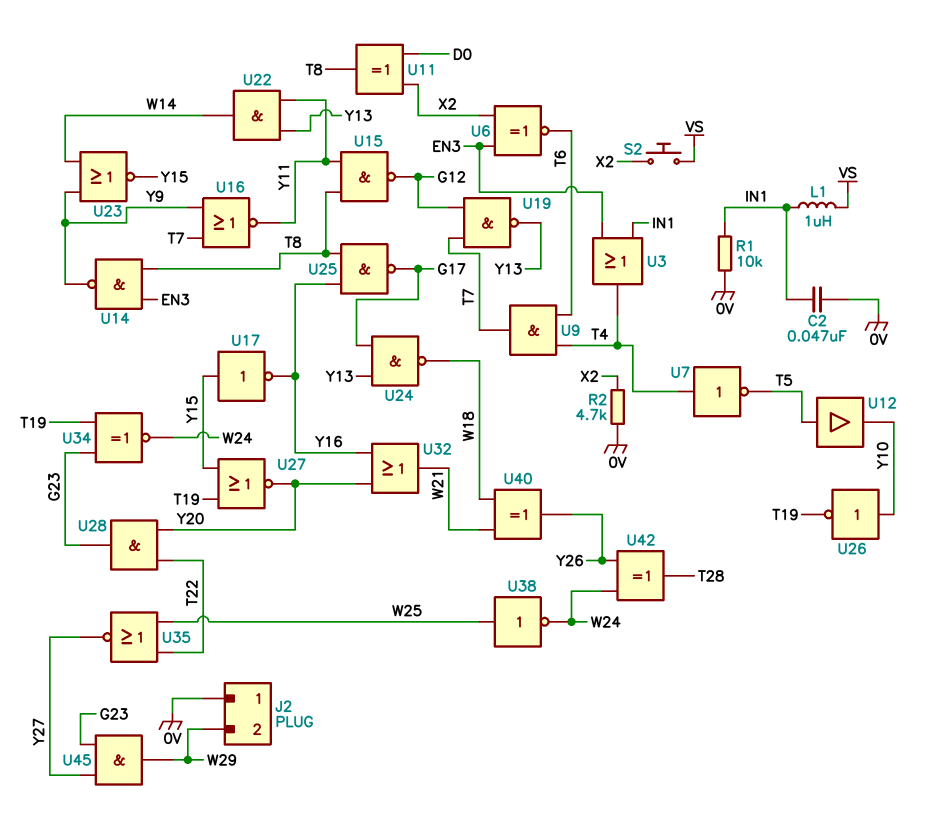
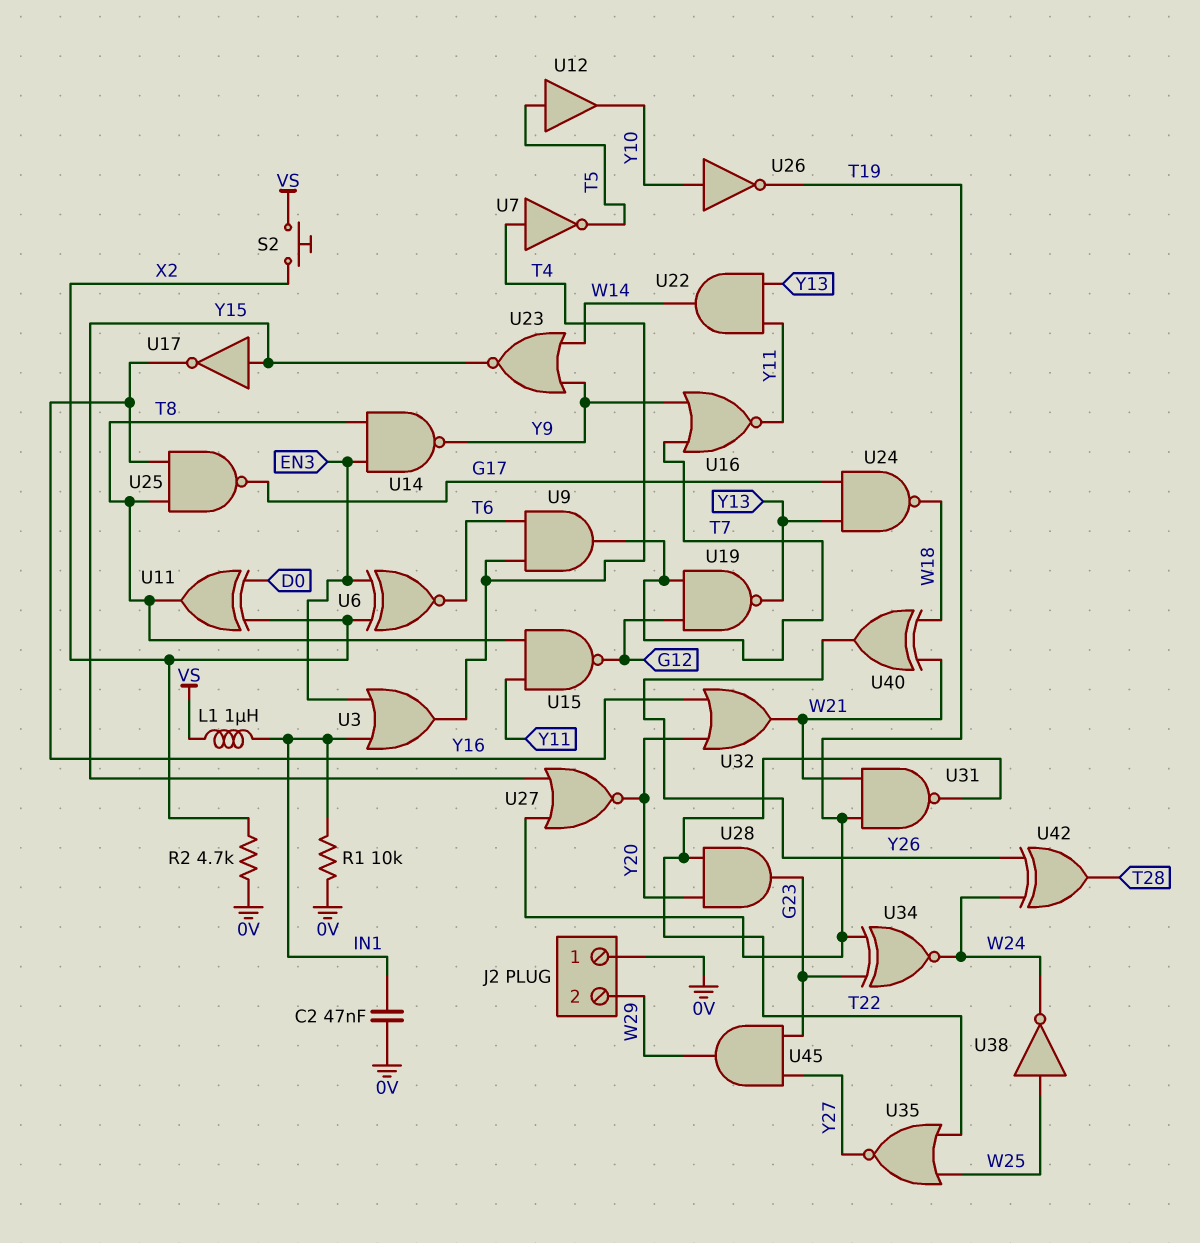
U31: none -> NAND (in T19, in W21, out T22)

